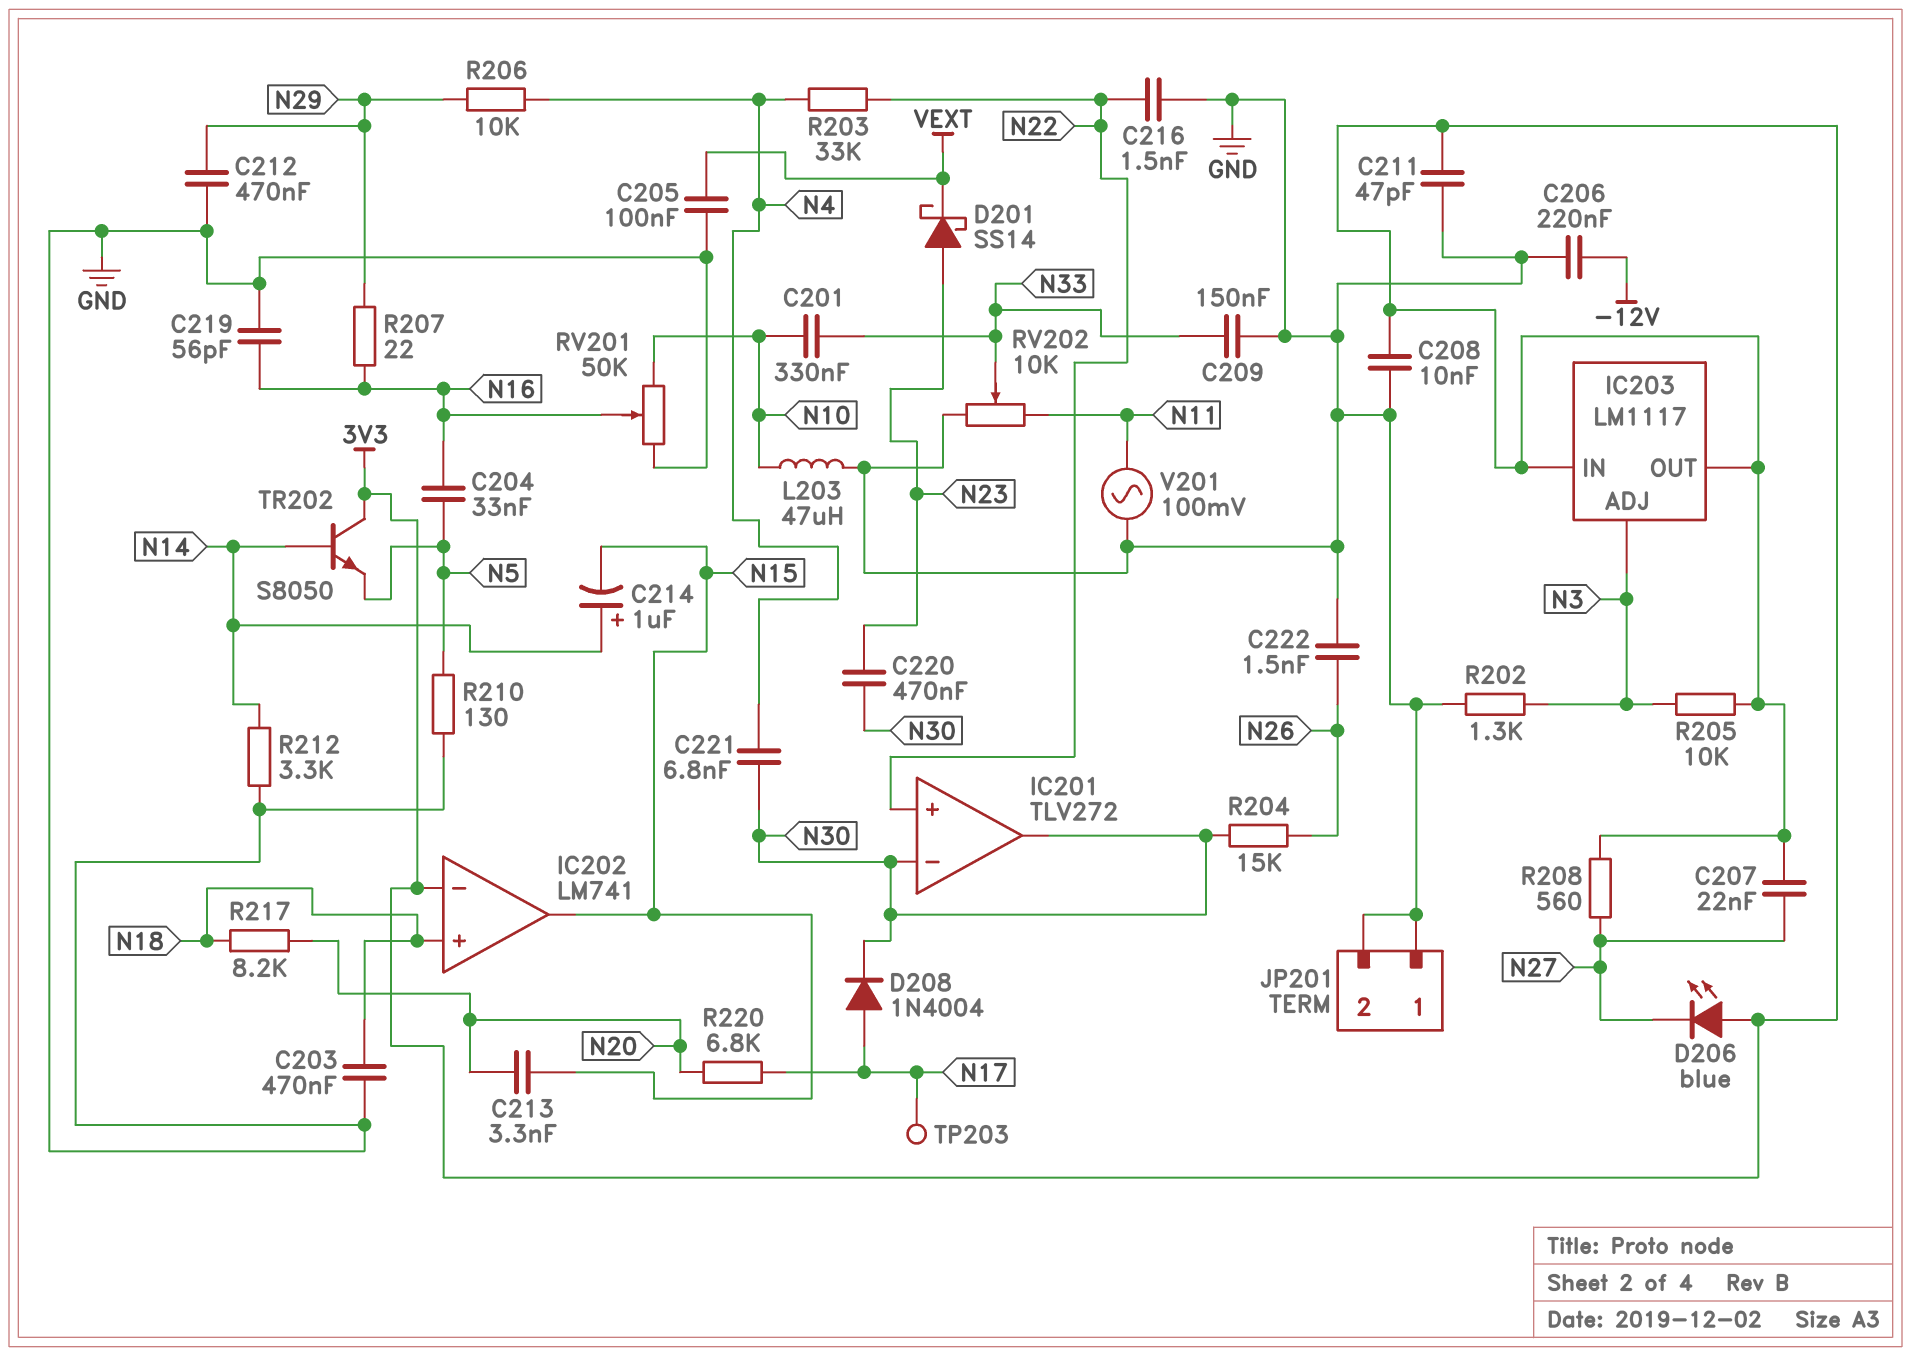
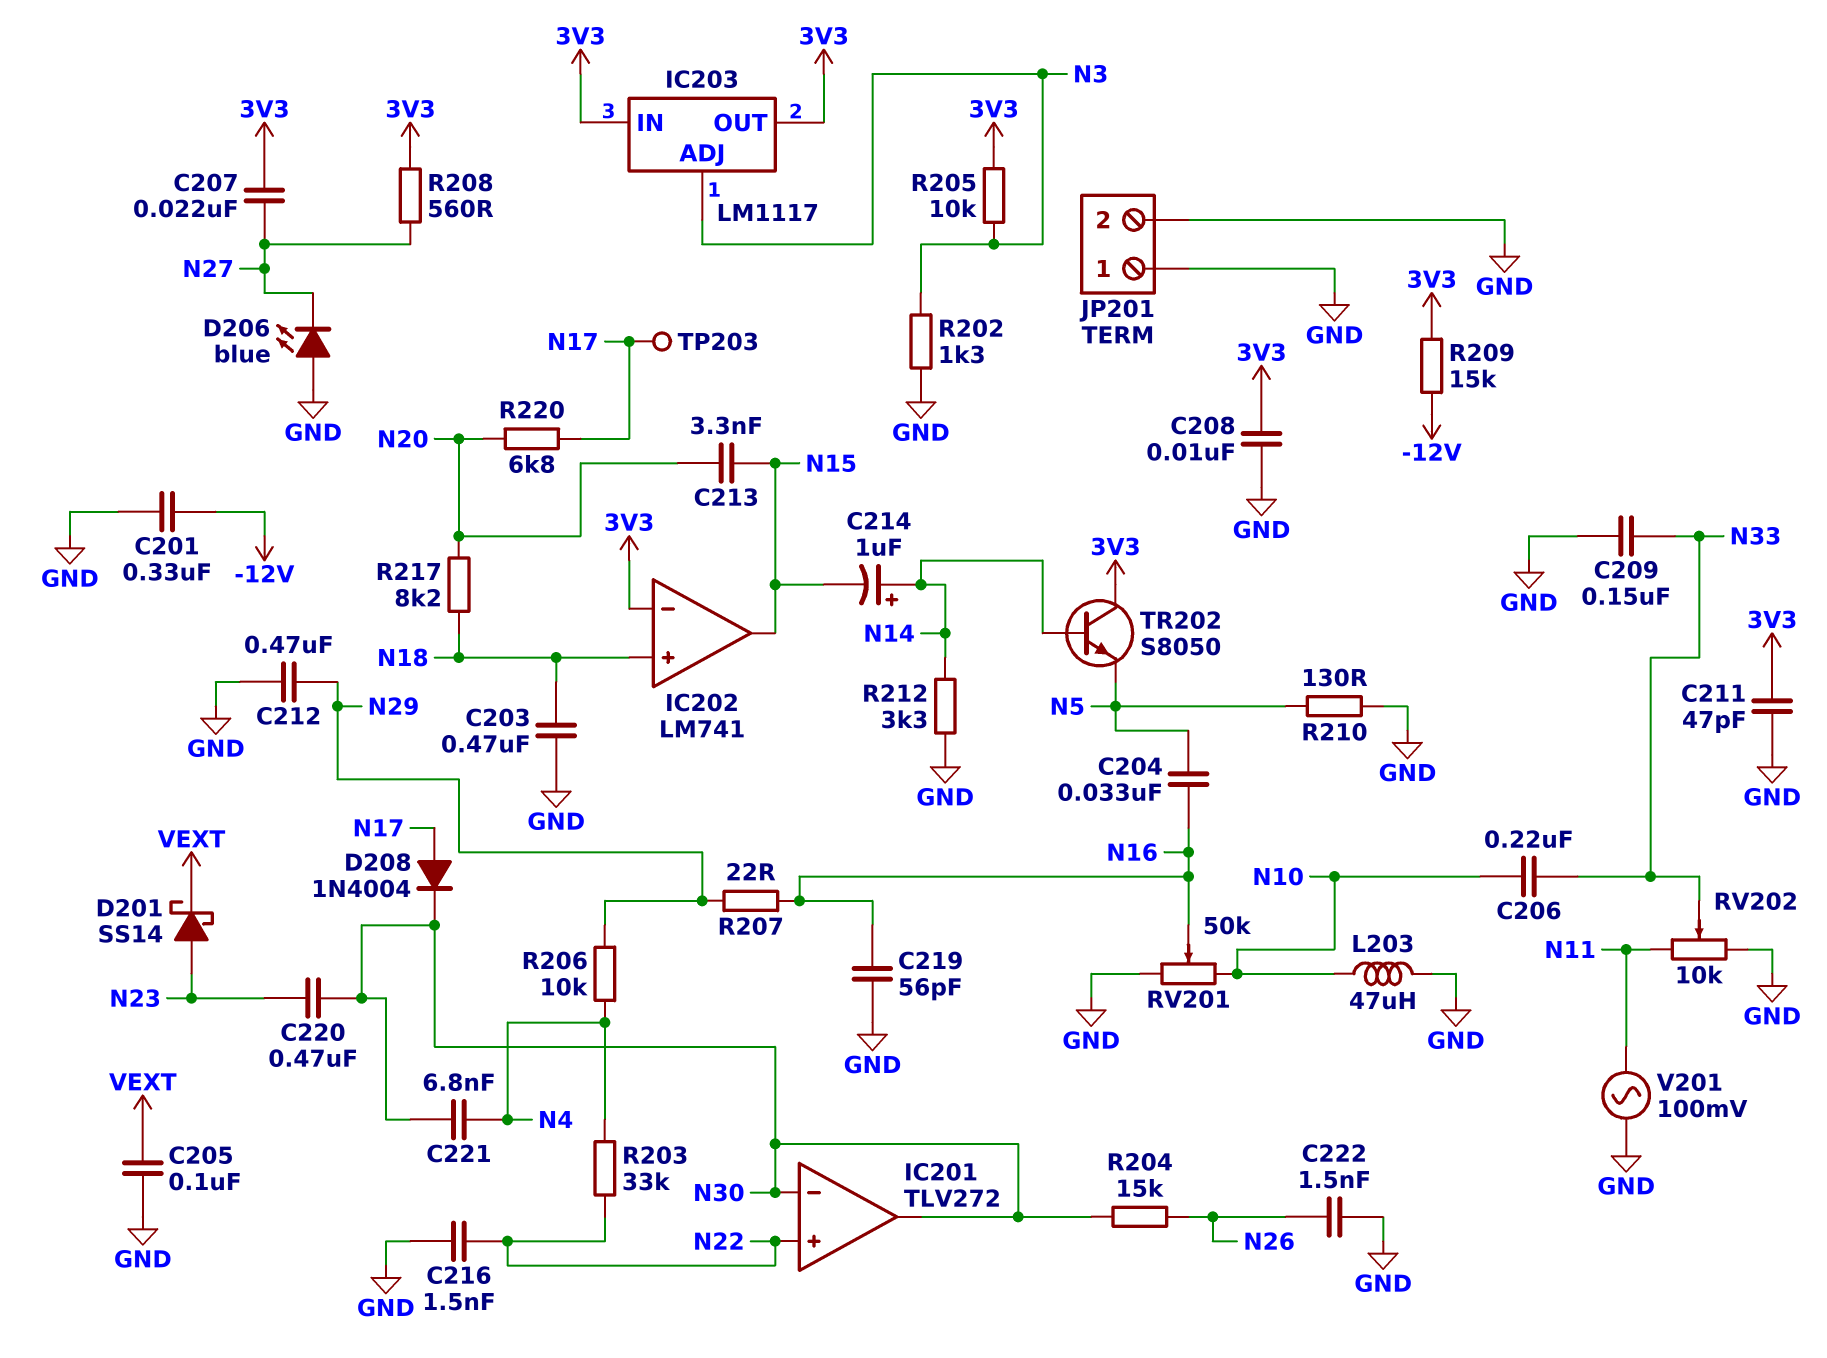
C201: 330nF (N10, N33) -> 330nF (-12V, GND)
C206: 220nF (-12V, GND) -> 220nF (N10, N33)
D206: LED blue (A 3V3, K N27) -> LED blue (A GND, K N27)
R209: none -> 15k (-12V, 3V3)

